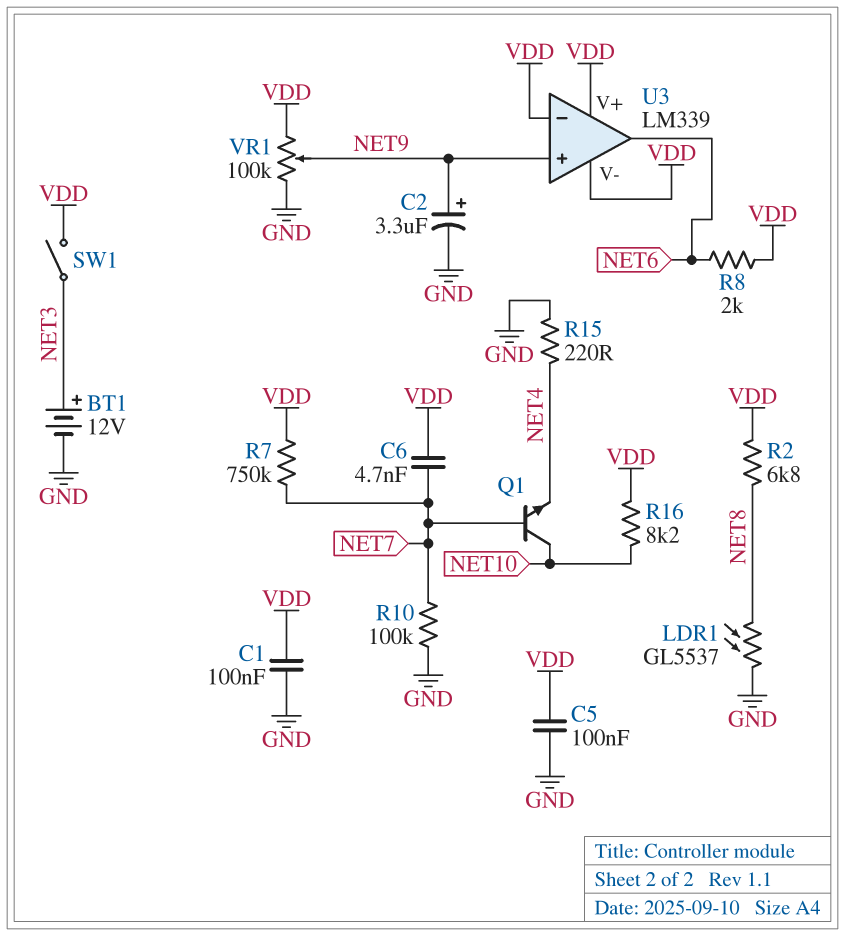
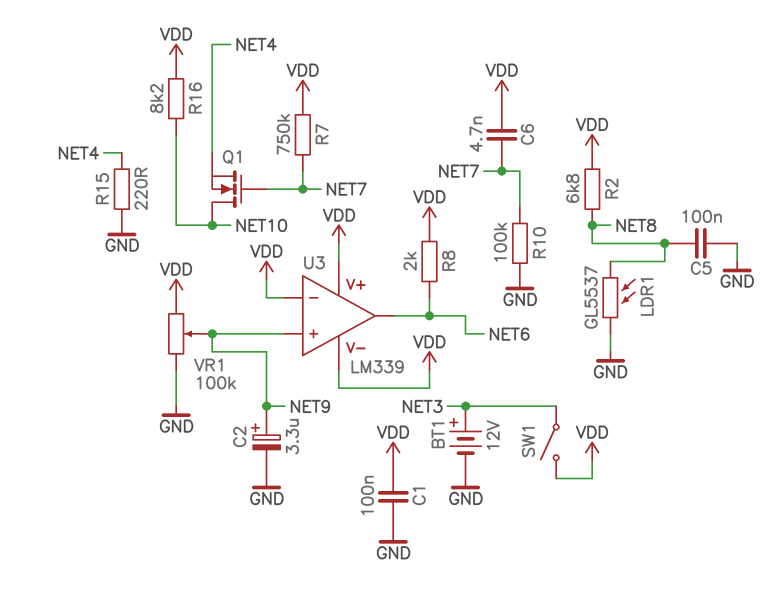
C5: 100nF (GND, VDD) -> 100nF (GND, NET8)
Q1: NPN (B NET7, C NET10, E NET4) -> NMOS (G NET7, D NET10, S NET4)

